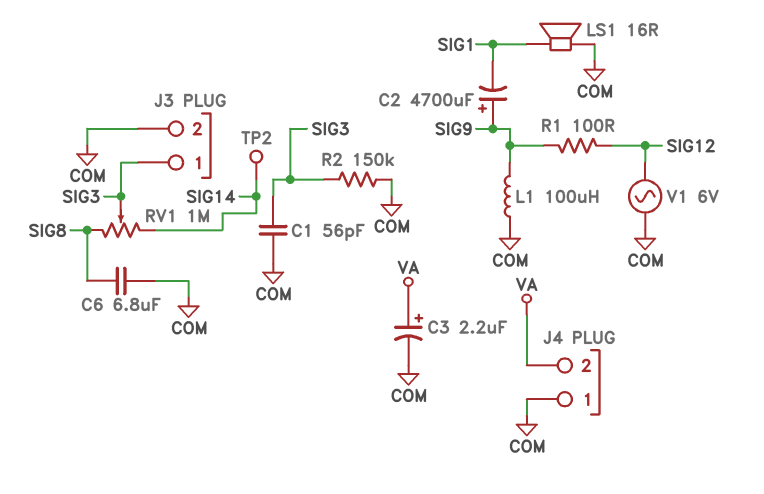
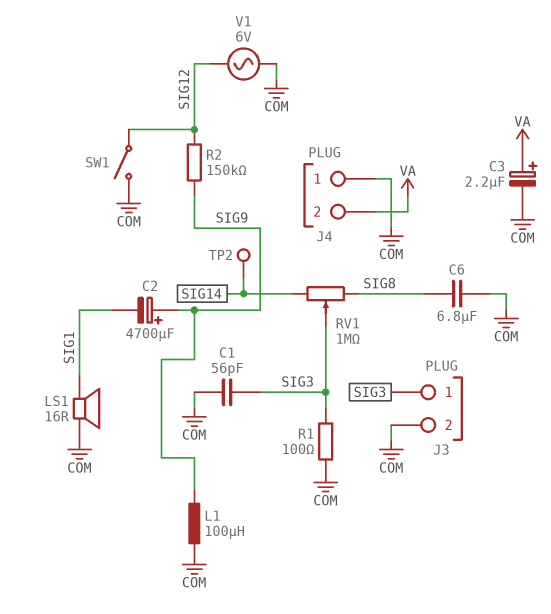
R1: 100 (SIG9, SIG12) -> 100 (COM, SIG3)
R2: 150k (COM, SIG3) -> 150k (SIG9, SIG12)
SW1: none -> switch (COM, SIG12)

